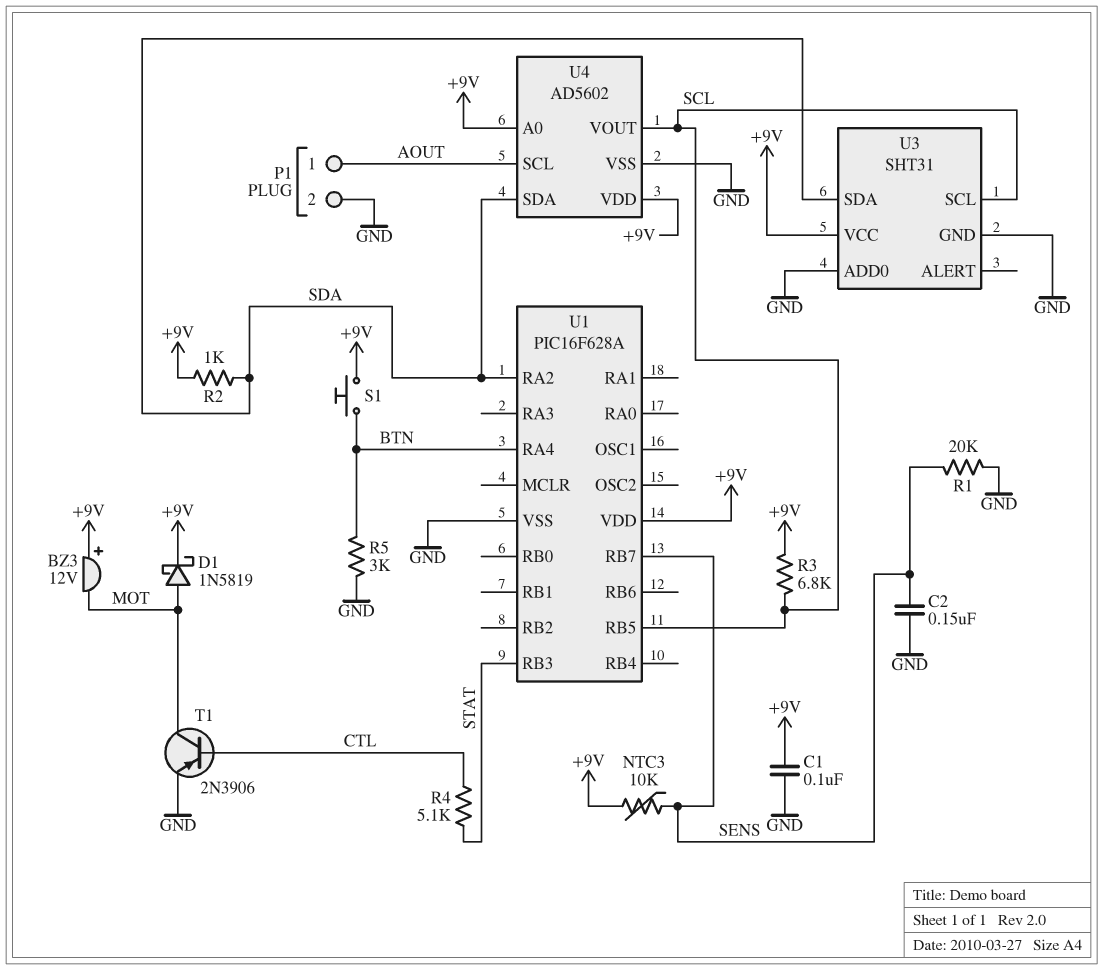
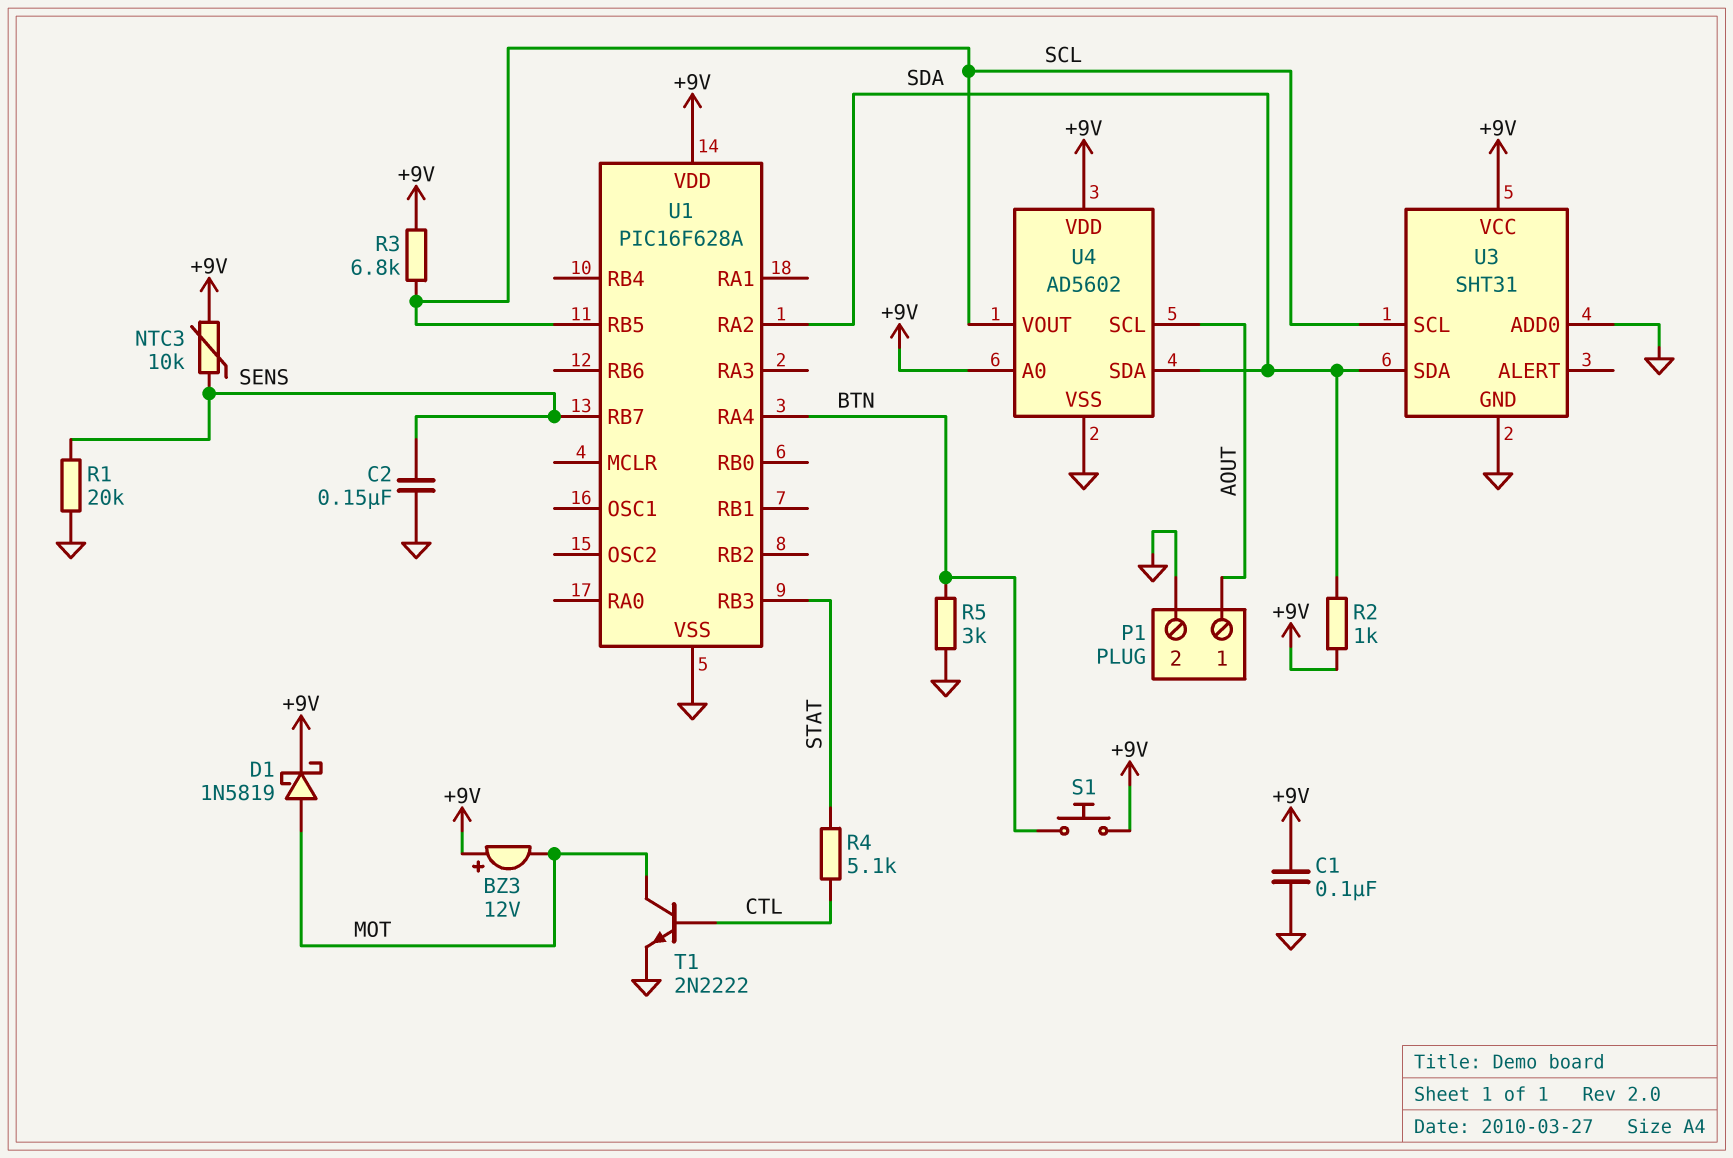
T1: PNP 2N3906 (B CTL, C MOT, E GND) -> NPN 2N2222 (B CTL, C MOT, E GND)

